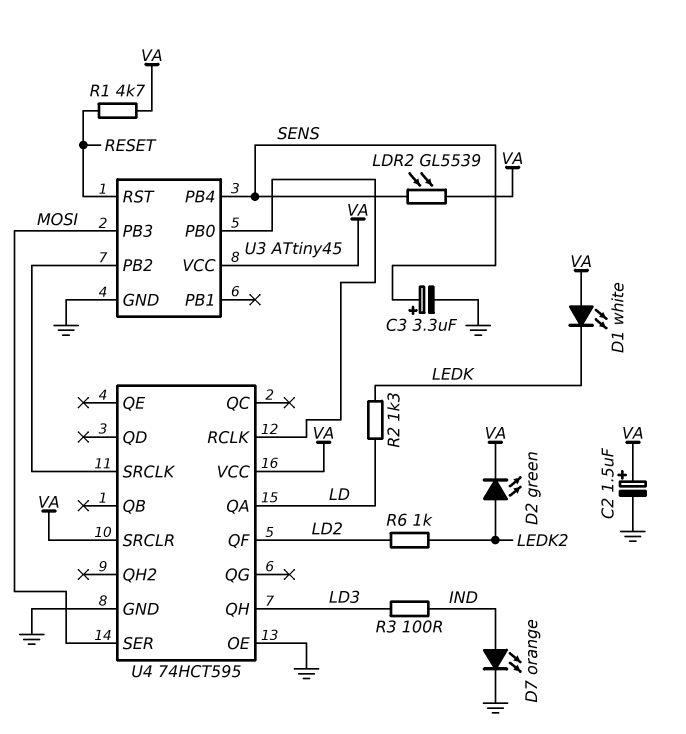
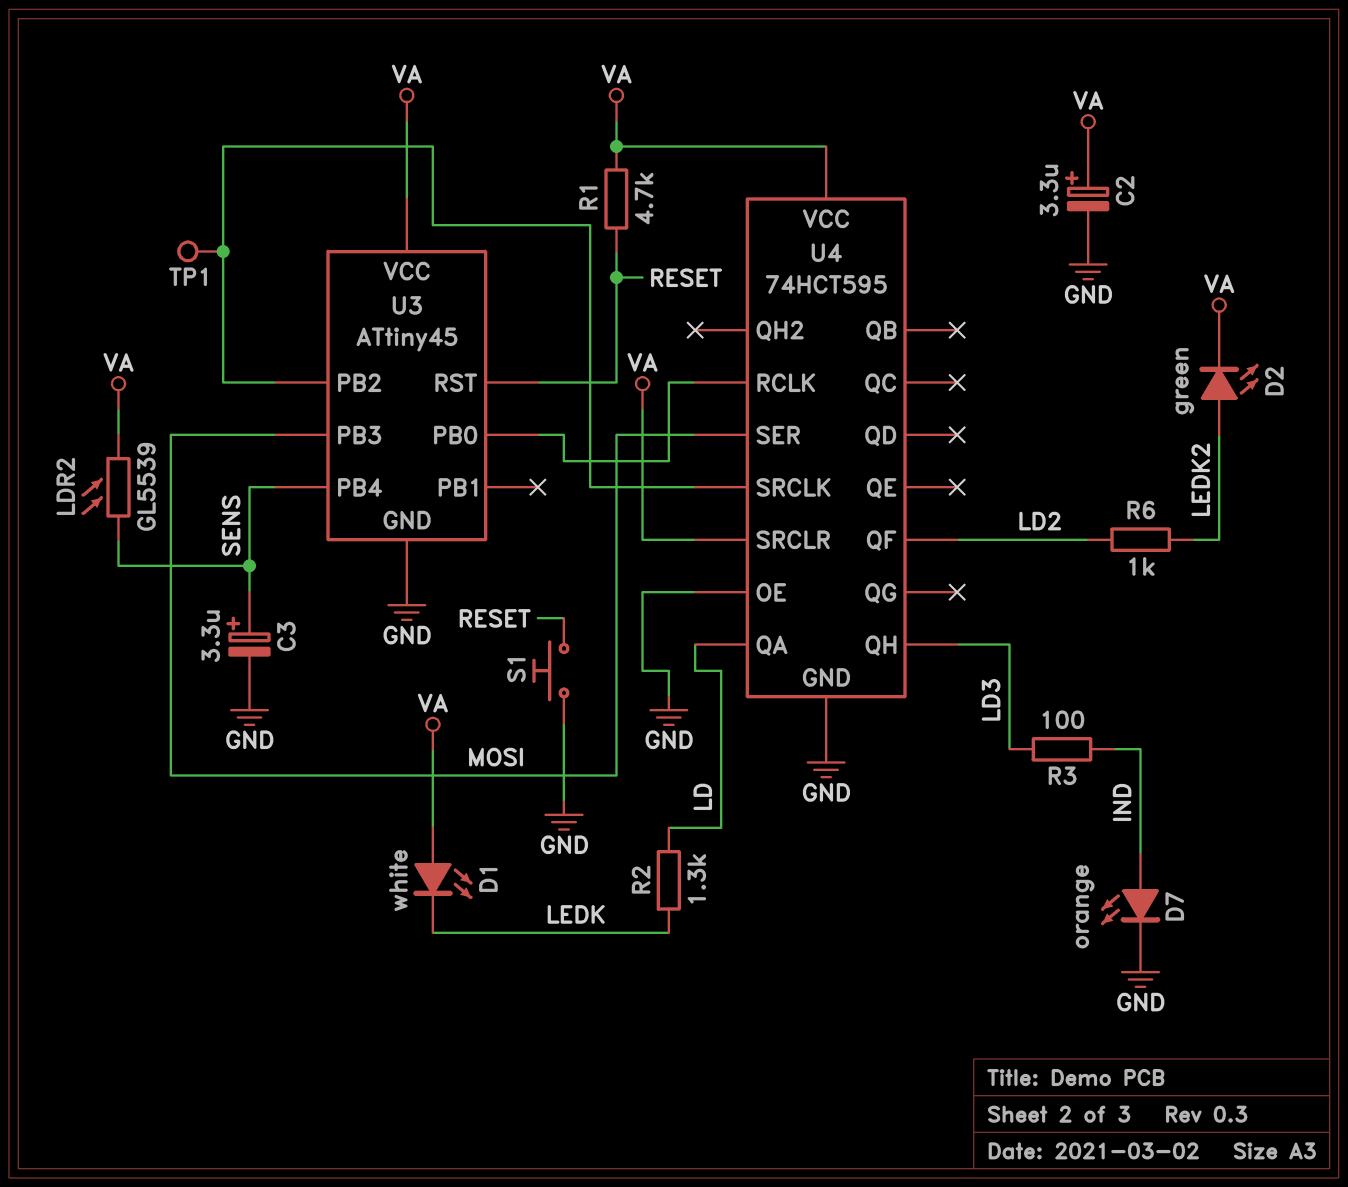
C2: 1.5uF (plus VA, minus GND) -> 3.3uF (plus VA, minus GND)
S1: none -> button (GND, RESET)
TP1: none -> test point (U3/PB2)

